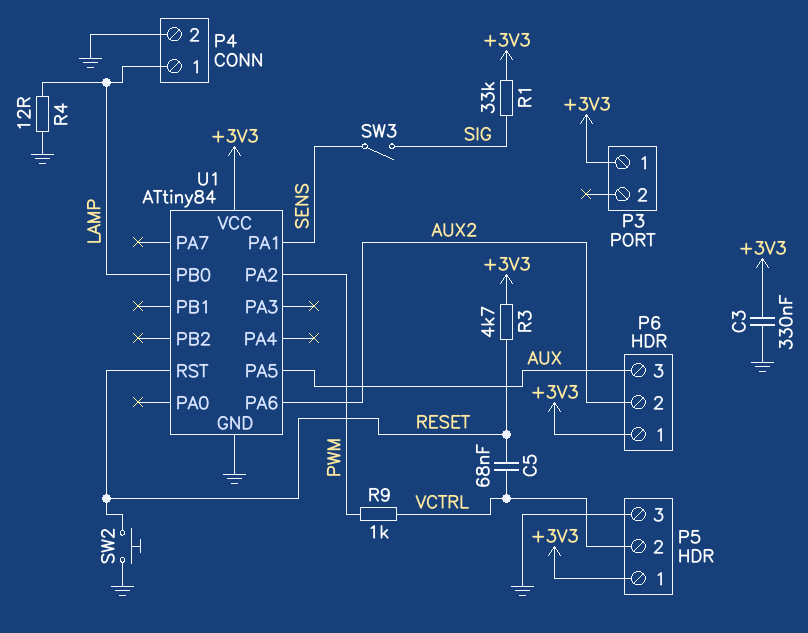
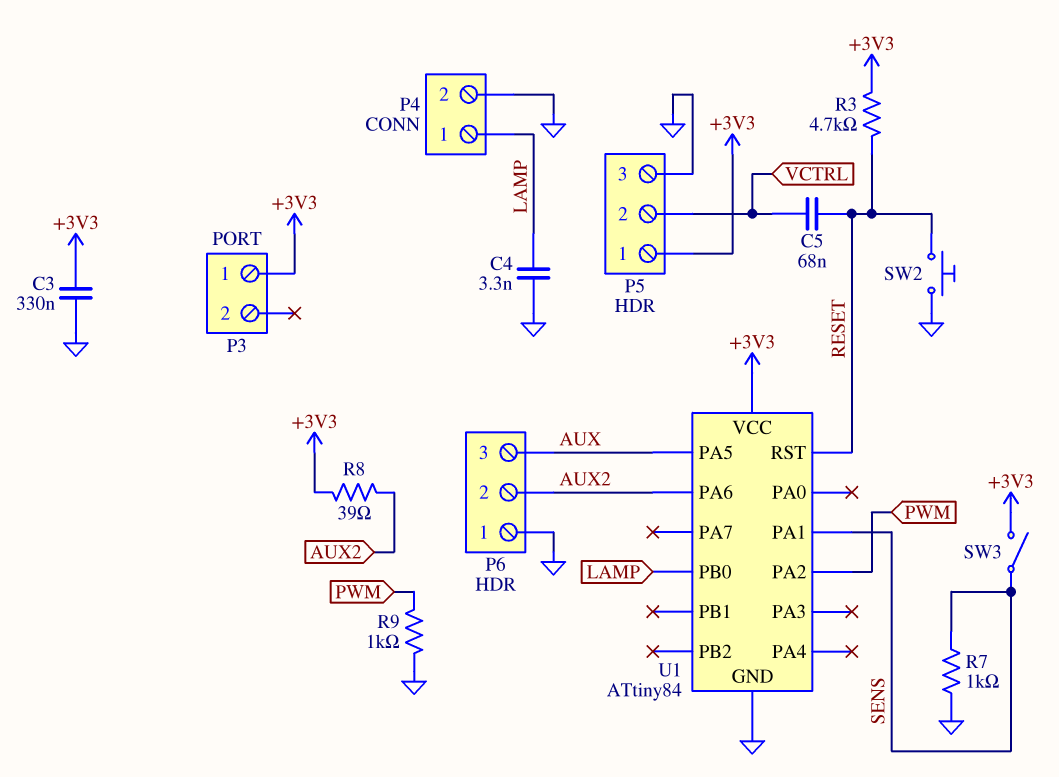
C4: none -> 3.3nF (GND, LAMP)
P6 pin 1: +3V3 -> GND
R1: 33k (+3V3, SIG) -> none
R4: 12 (GND, LAMP) -> none
R7: none -> 1k (GND, SENS)
R8: none -> 39 (+3V3, AUX2)
R9: 1k (PWM, VCTRL) -> 1k (GND, PWM)
SW3: switch (SENS, SIG) -> switch (+3V3, SENS)

